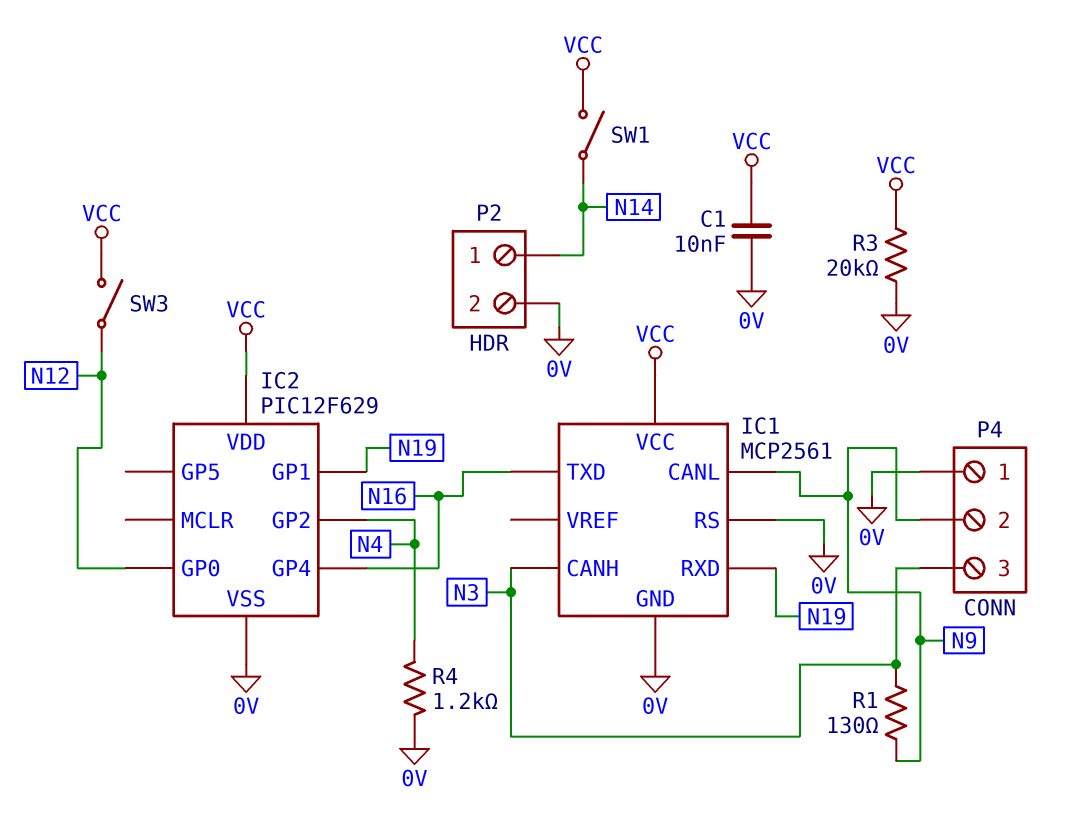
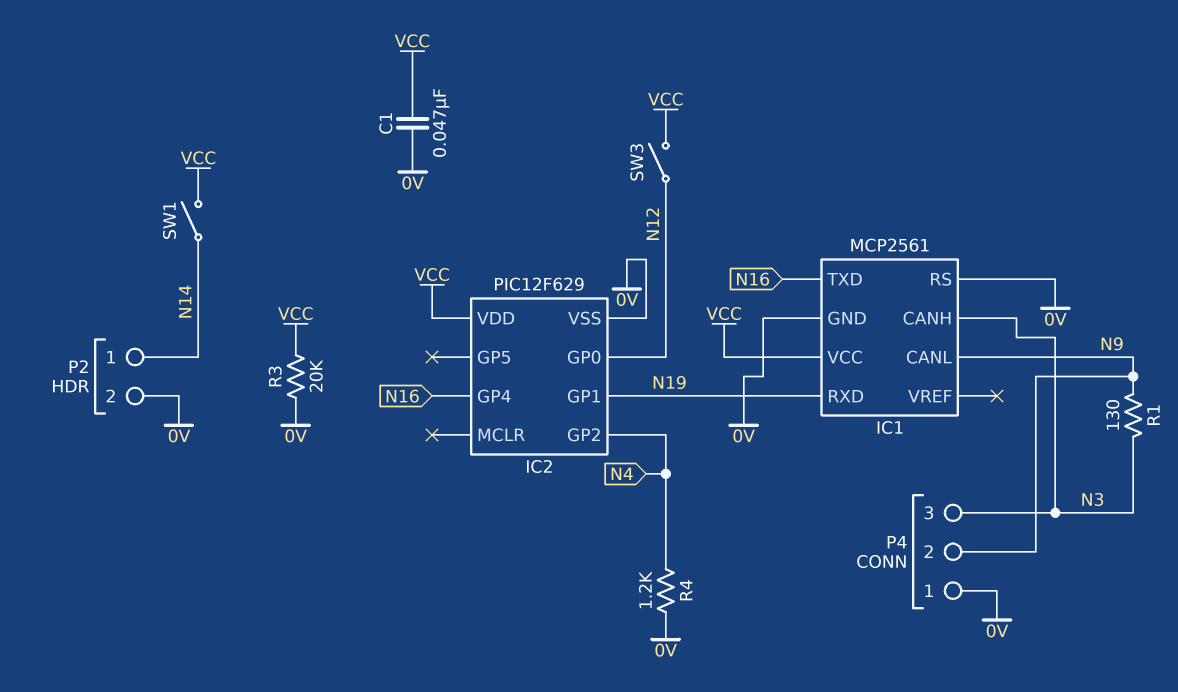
C1: 10nF (0V, VCC) -> 47nF (0V, VCC)

